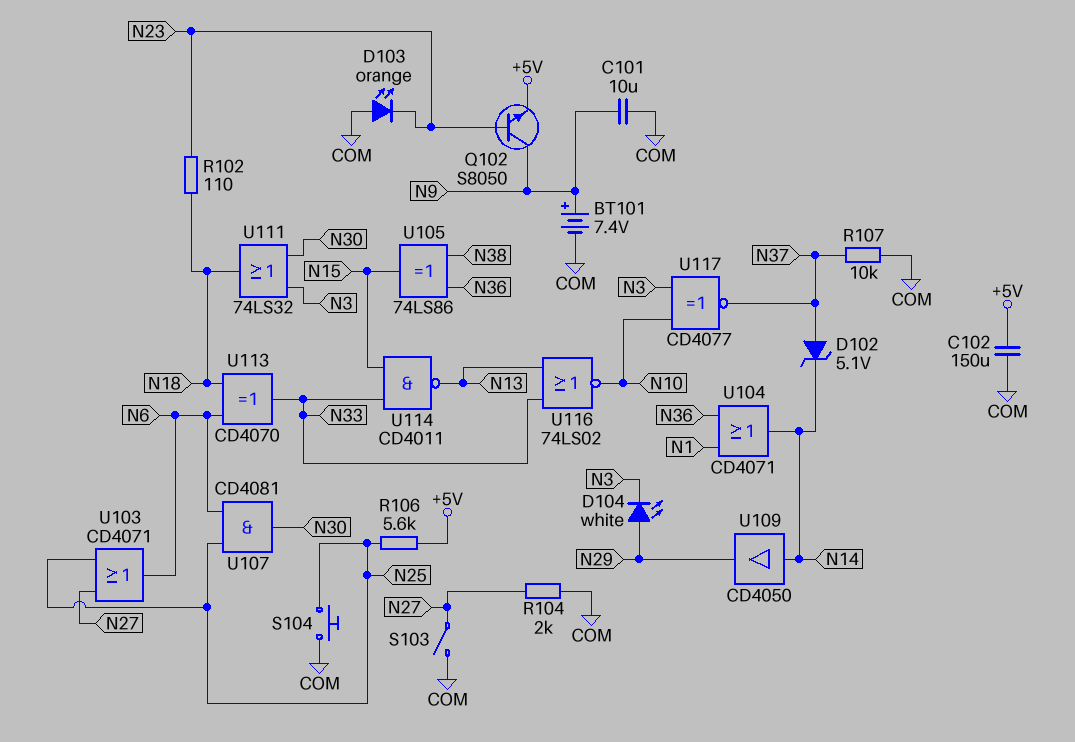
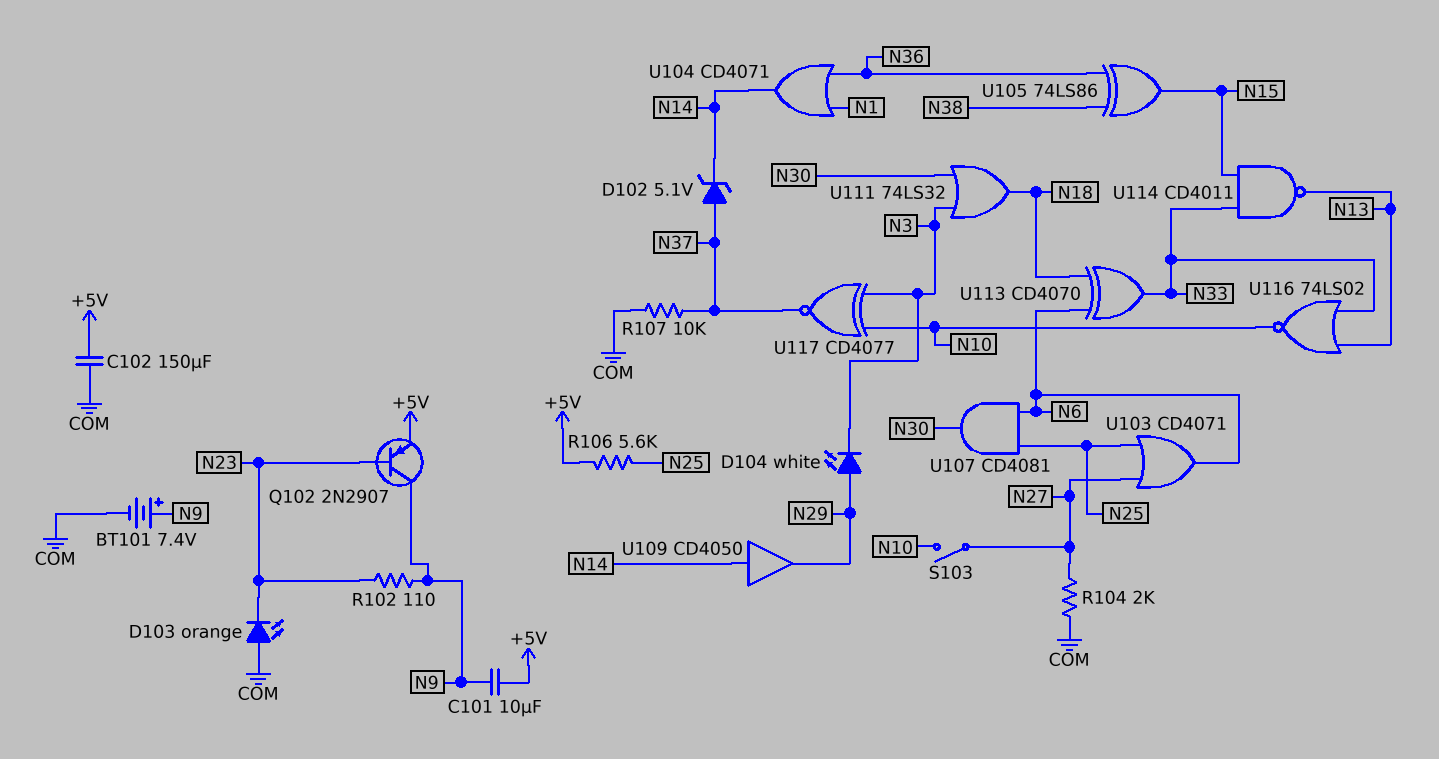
C101: 10uF (COM, N9) -> 10uF (+5V, N9)
Q102: NPN S8050 (B N23, C N9, E +5V) -> PNP 2N2907 (B N23, C N9, E +5V)
R102: 110 (N18, N23) -> 110 (N9, N23)
S103: switch (COM, N27) -> switch (N10, N27)
S104: button (COM, N25) -> none

